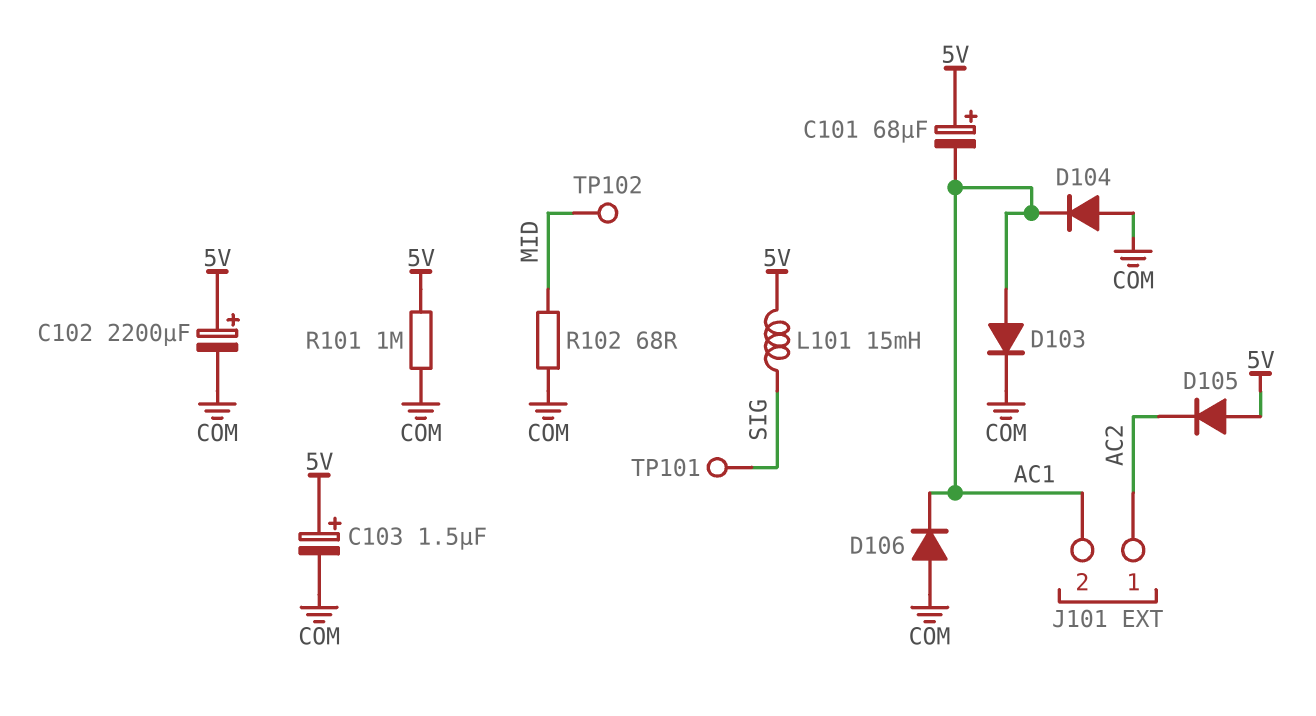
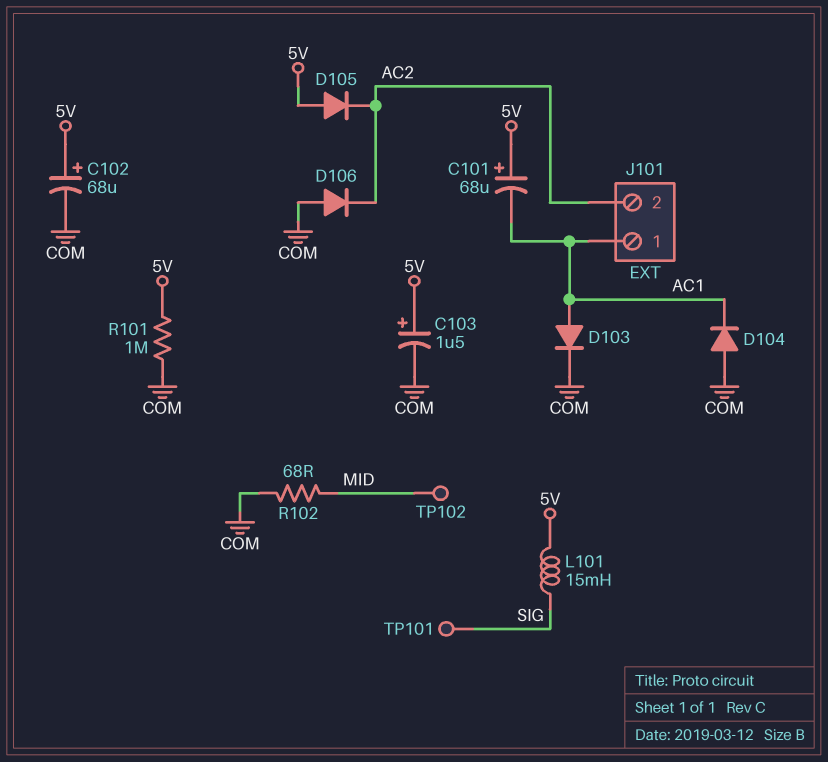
C102: 2200uF (plus 5V, minus COM) -> 68uF (plus 5V, minus COM)
D106: diode (A COM, K AC1) -> diode (A COM, K AC2)
J101 pin 1: AC2 -> AC1
J101 pin 2: AC1 -> AC2

